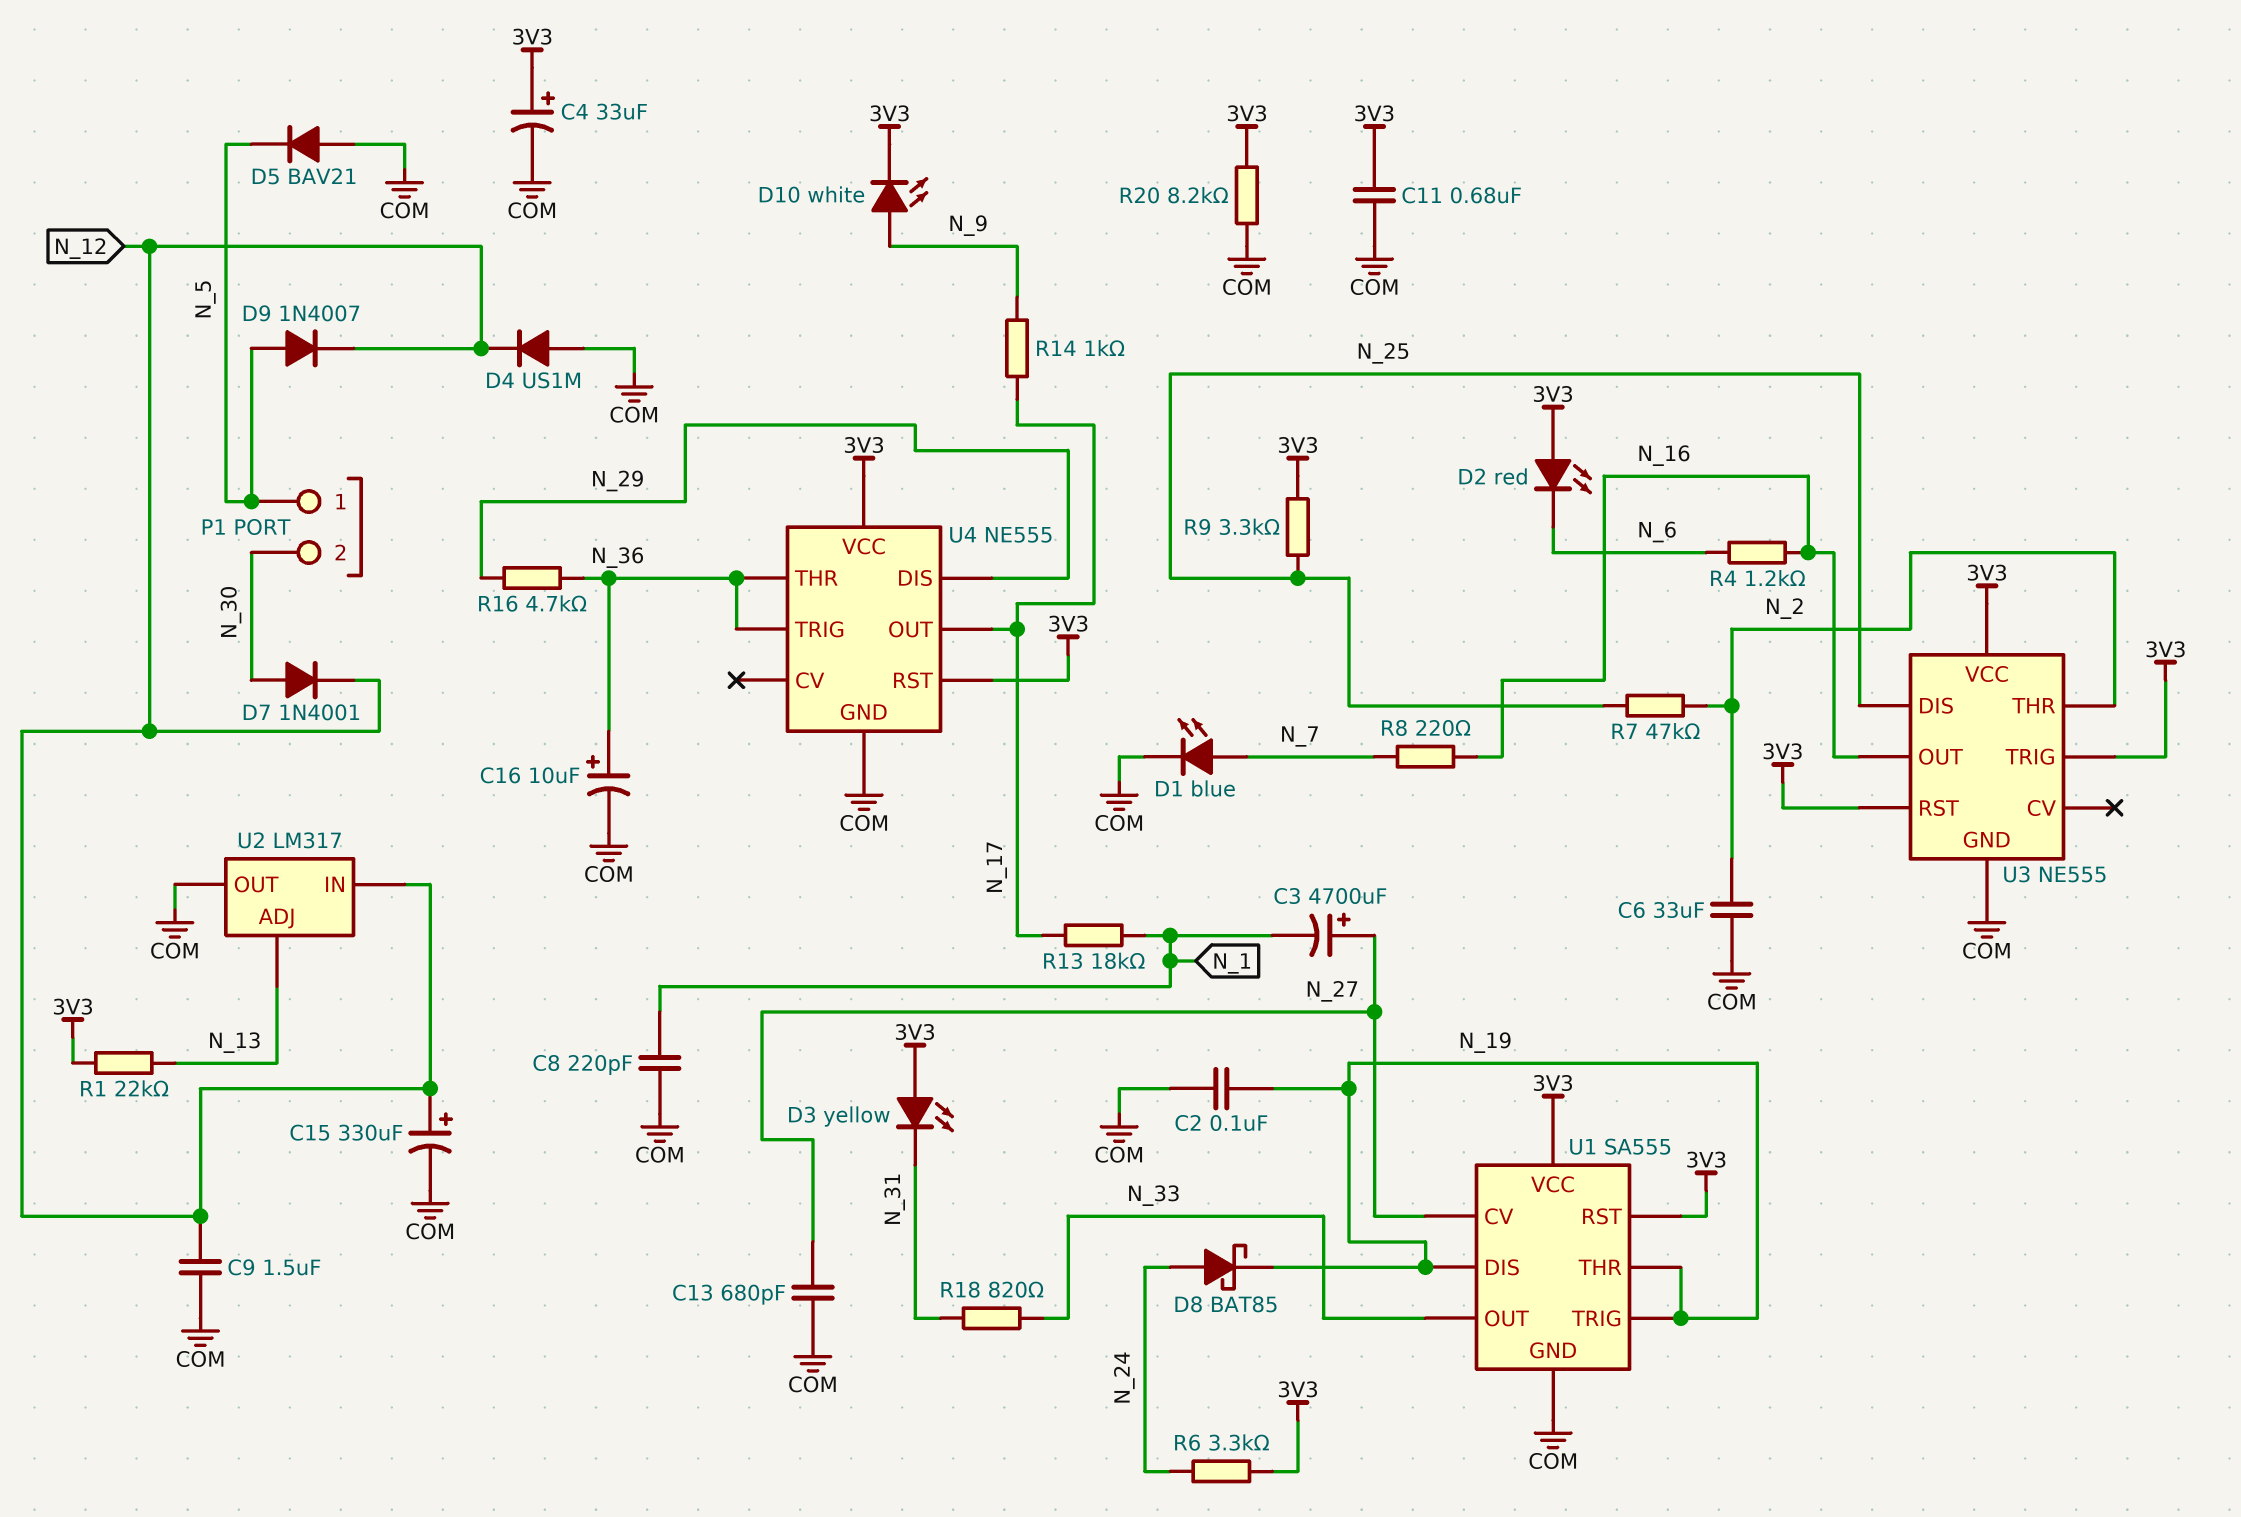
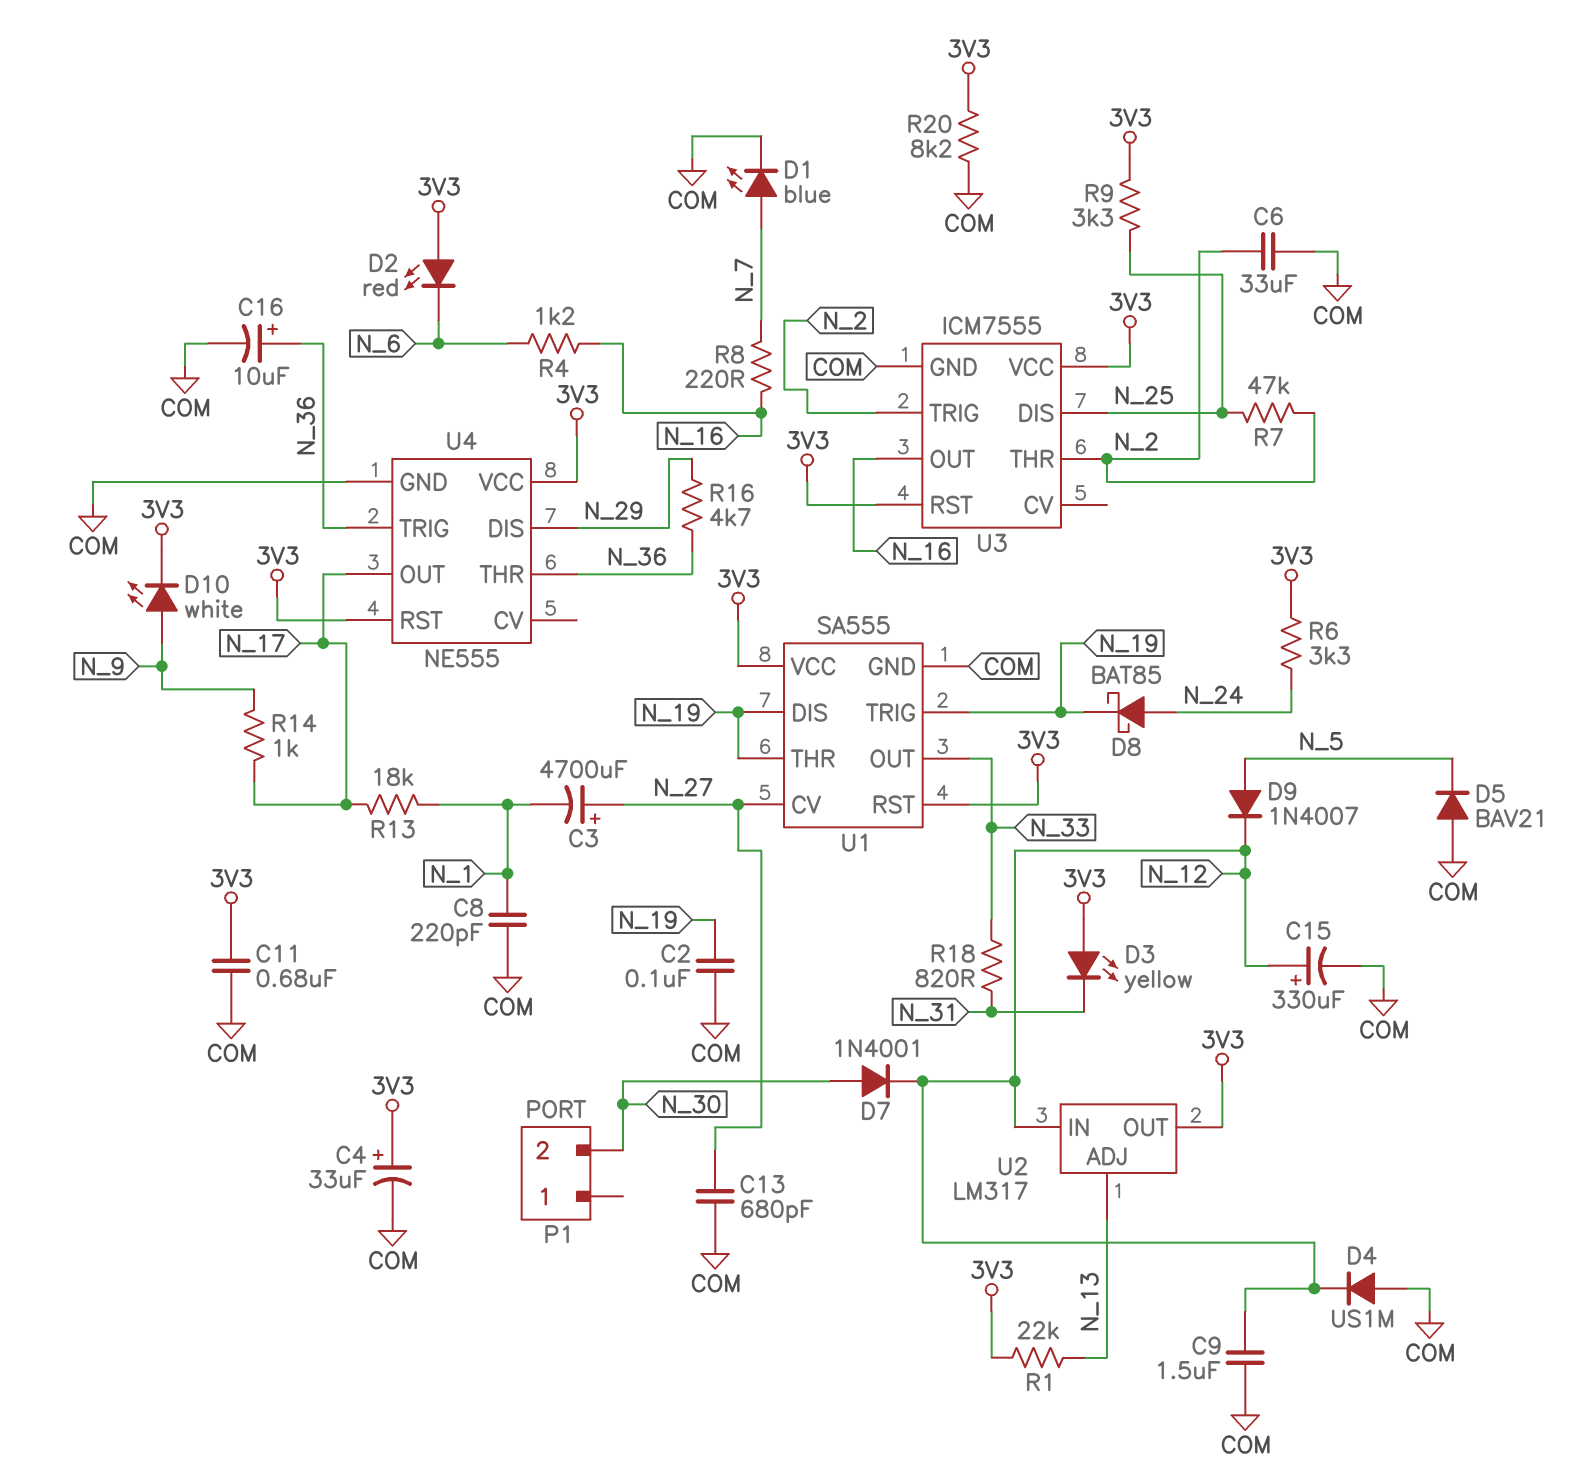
P1 pin 1: N_5 -> none
U2 pin OUT: COM -> 3V3
U3: NE555 -> ICM7555
U3 pin TRIG: 3V3 -> N_2

